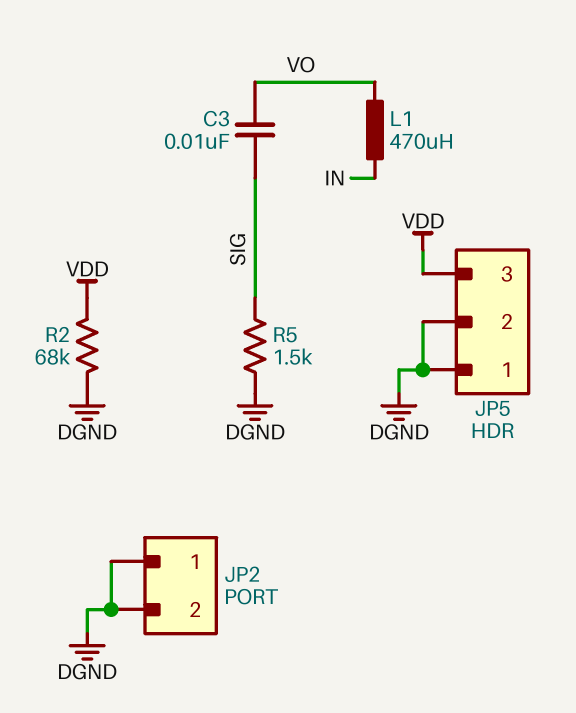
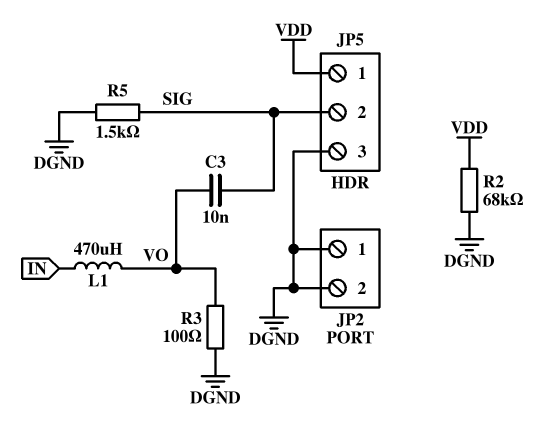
JP5 pin 1: DGND -> VDD
JP5 pin 2: DGND -> SIG
JP5 pin 3: VDD -> DGND
R3: none -> 100 (DGND, VO)

